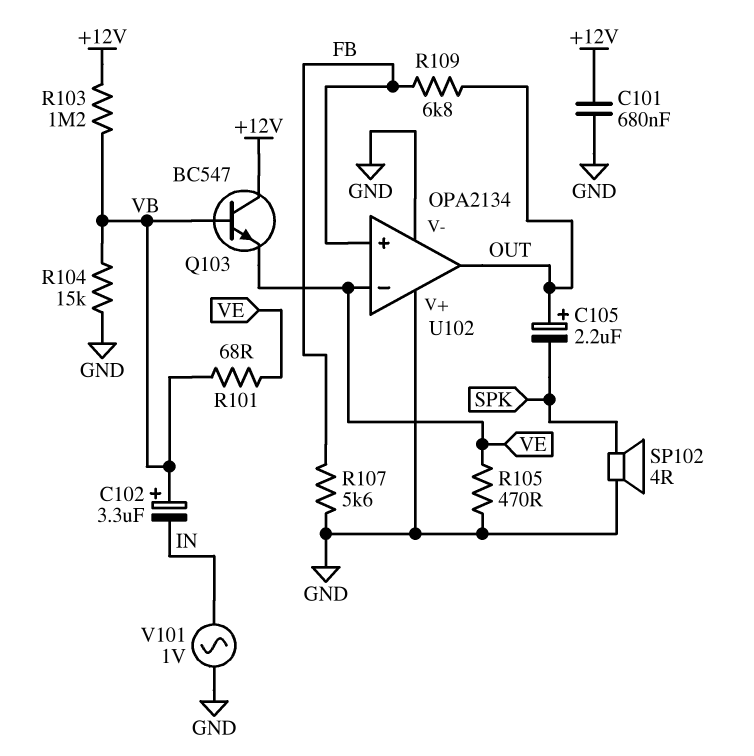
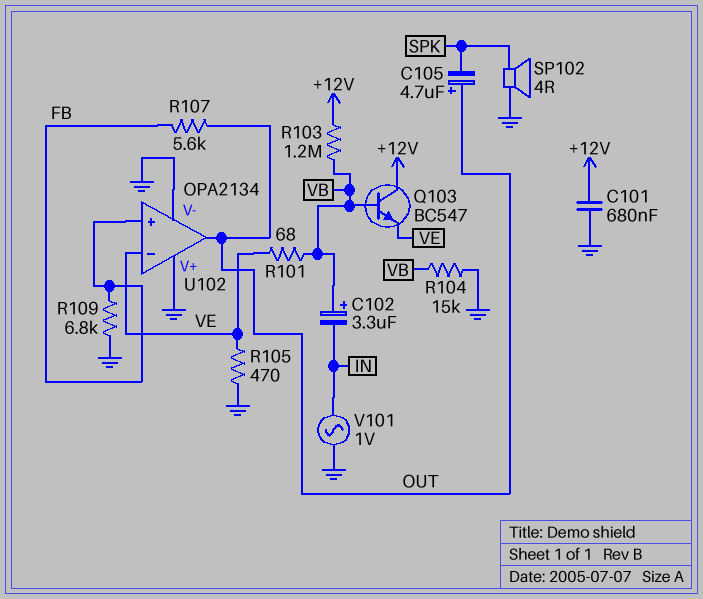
C105: 2.2uF (plus OUT, minus SPK) -> 4.7uF (plus OUT, minus SPK)
R107: 5.6k (FB, GND) -> 5.6k (FB, OUT)
R109: 6.8k (FB, OUT) -> 6.8k (FB, GND)

